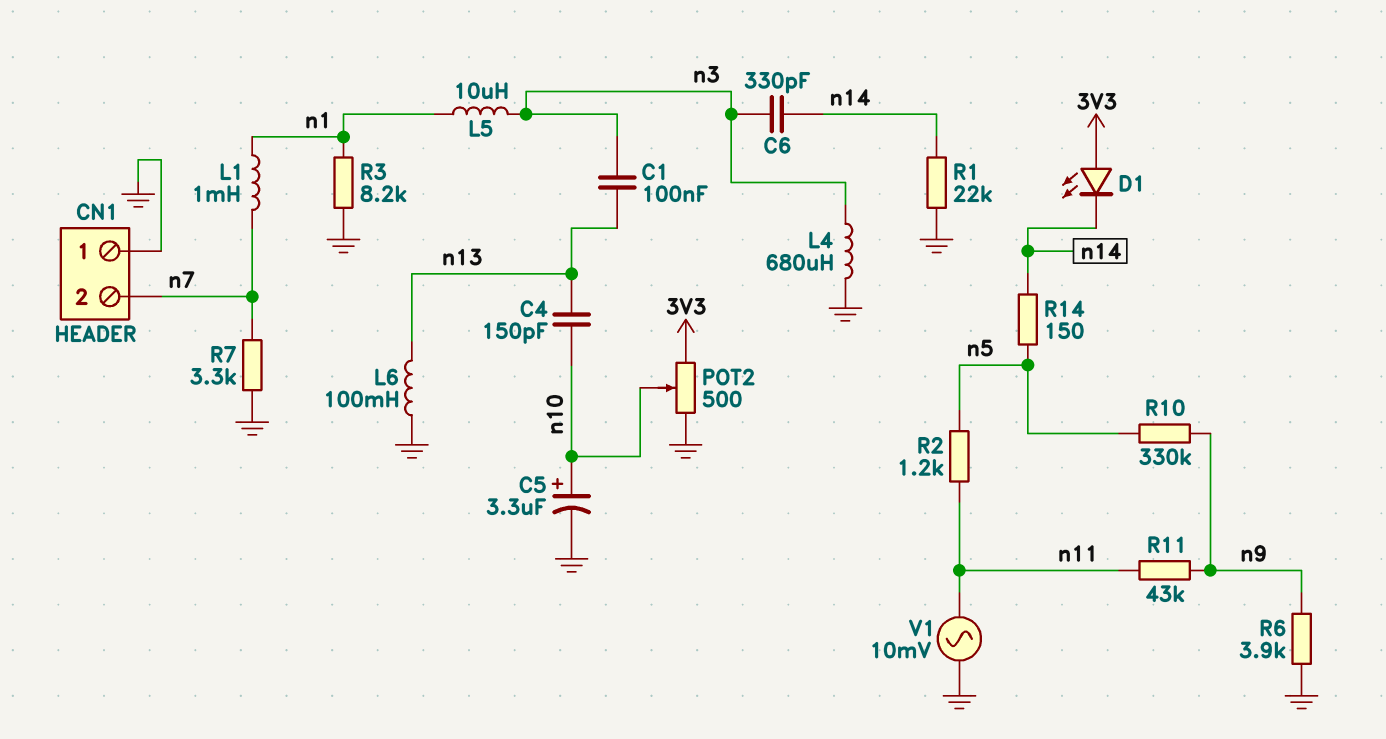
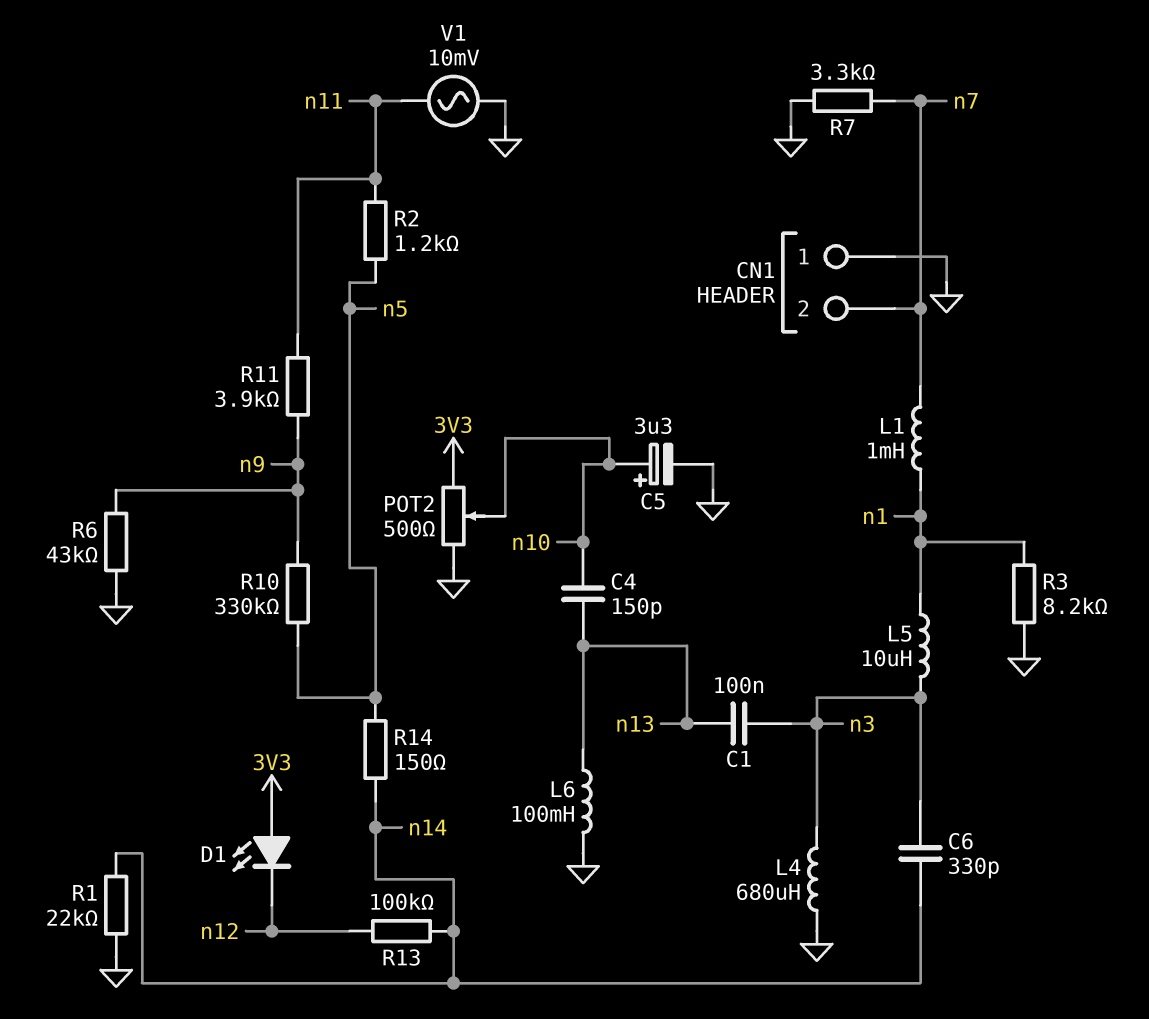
D1: LED (A 3V3, K n14) -> LED (A 3V3, K n12)
R6: 3.9k (GND, n9) -> 43k (GND, n9)
R11: 43k (n9, n11) -> 3.9k (n9, n11)
R13: none -> 100k (n12, n14)

